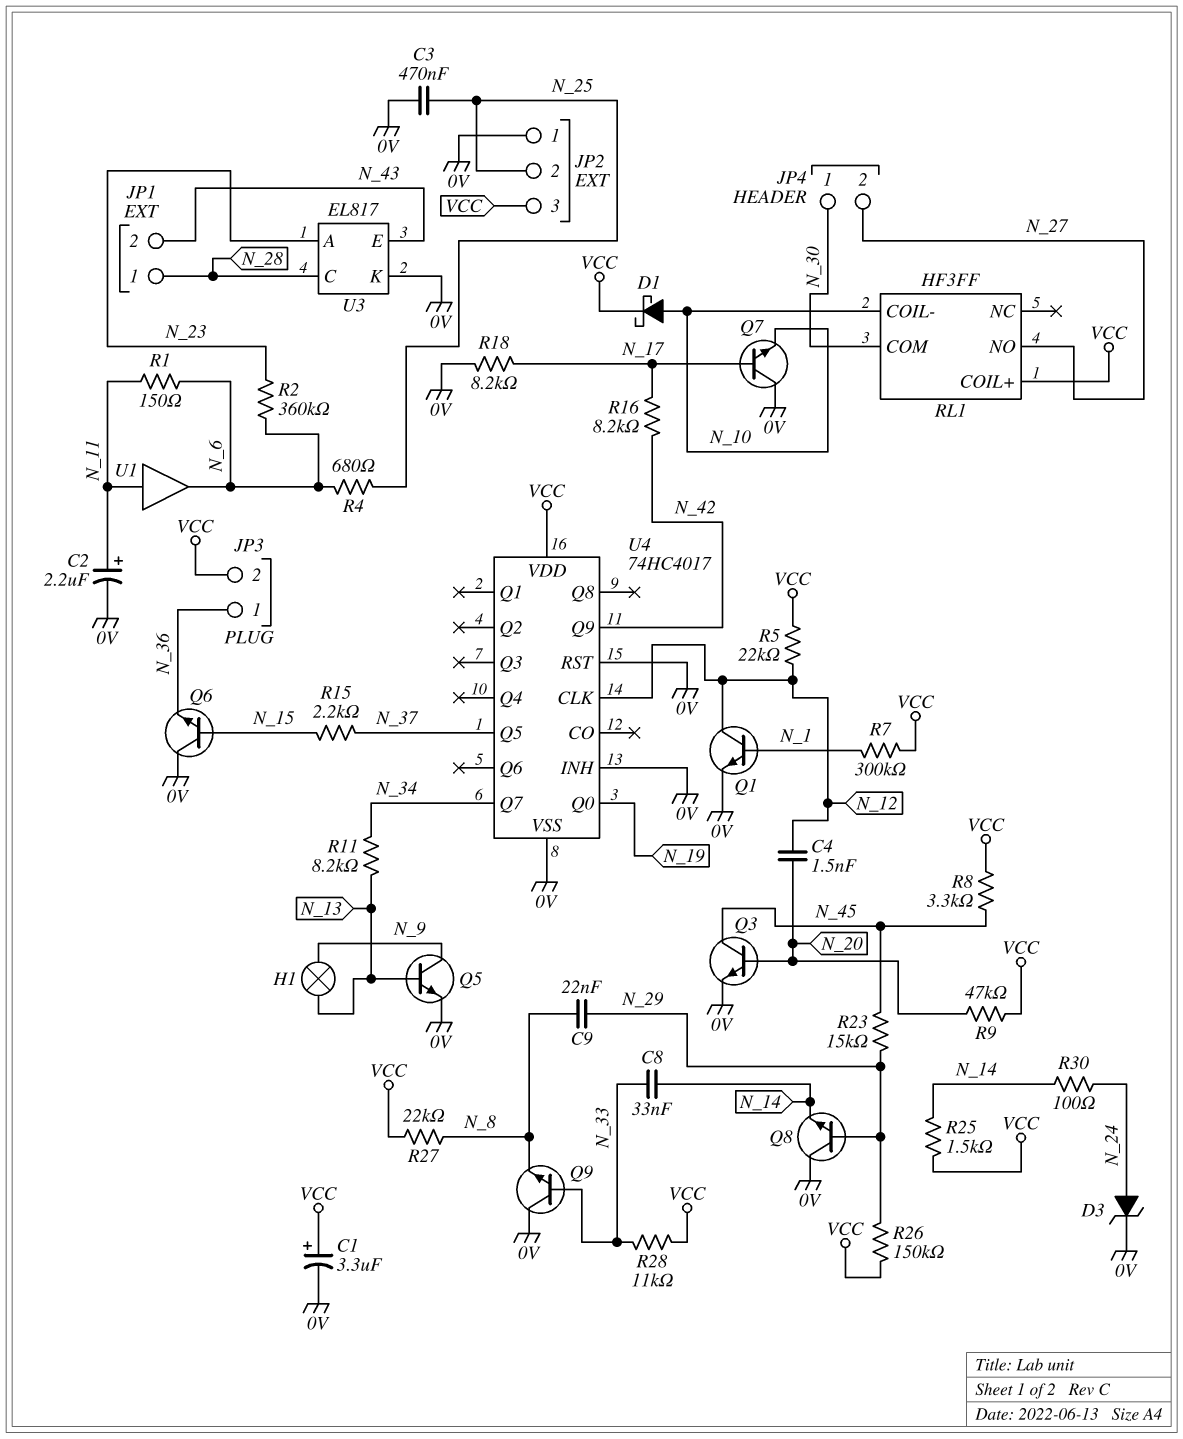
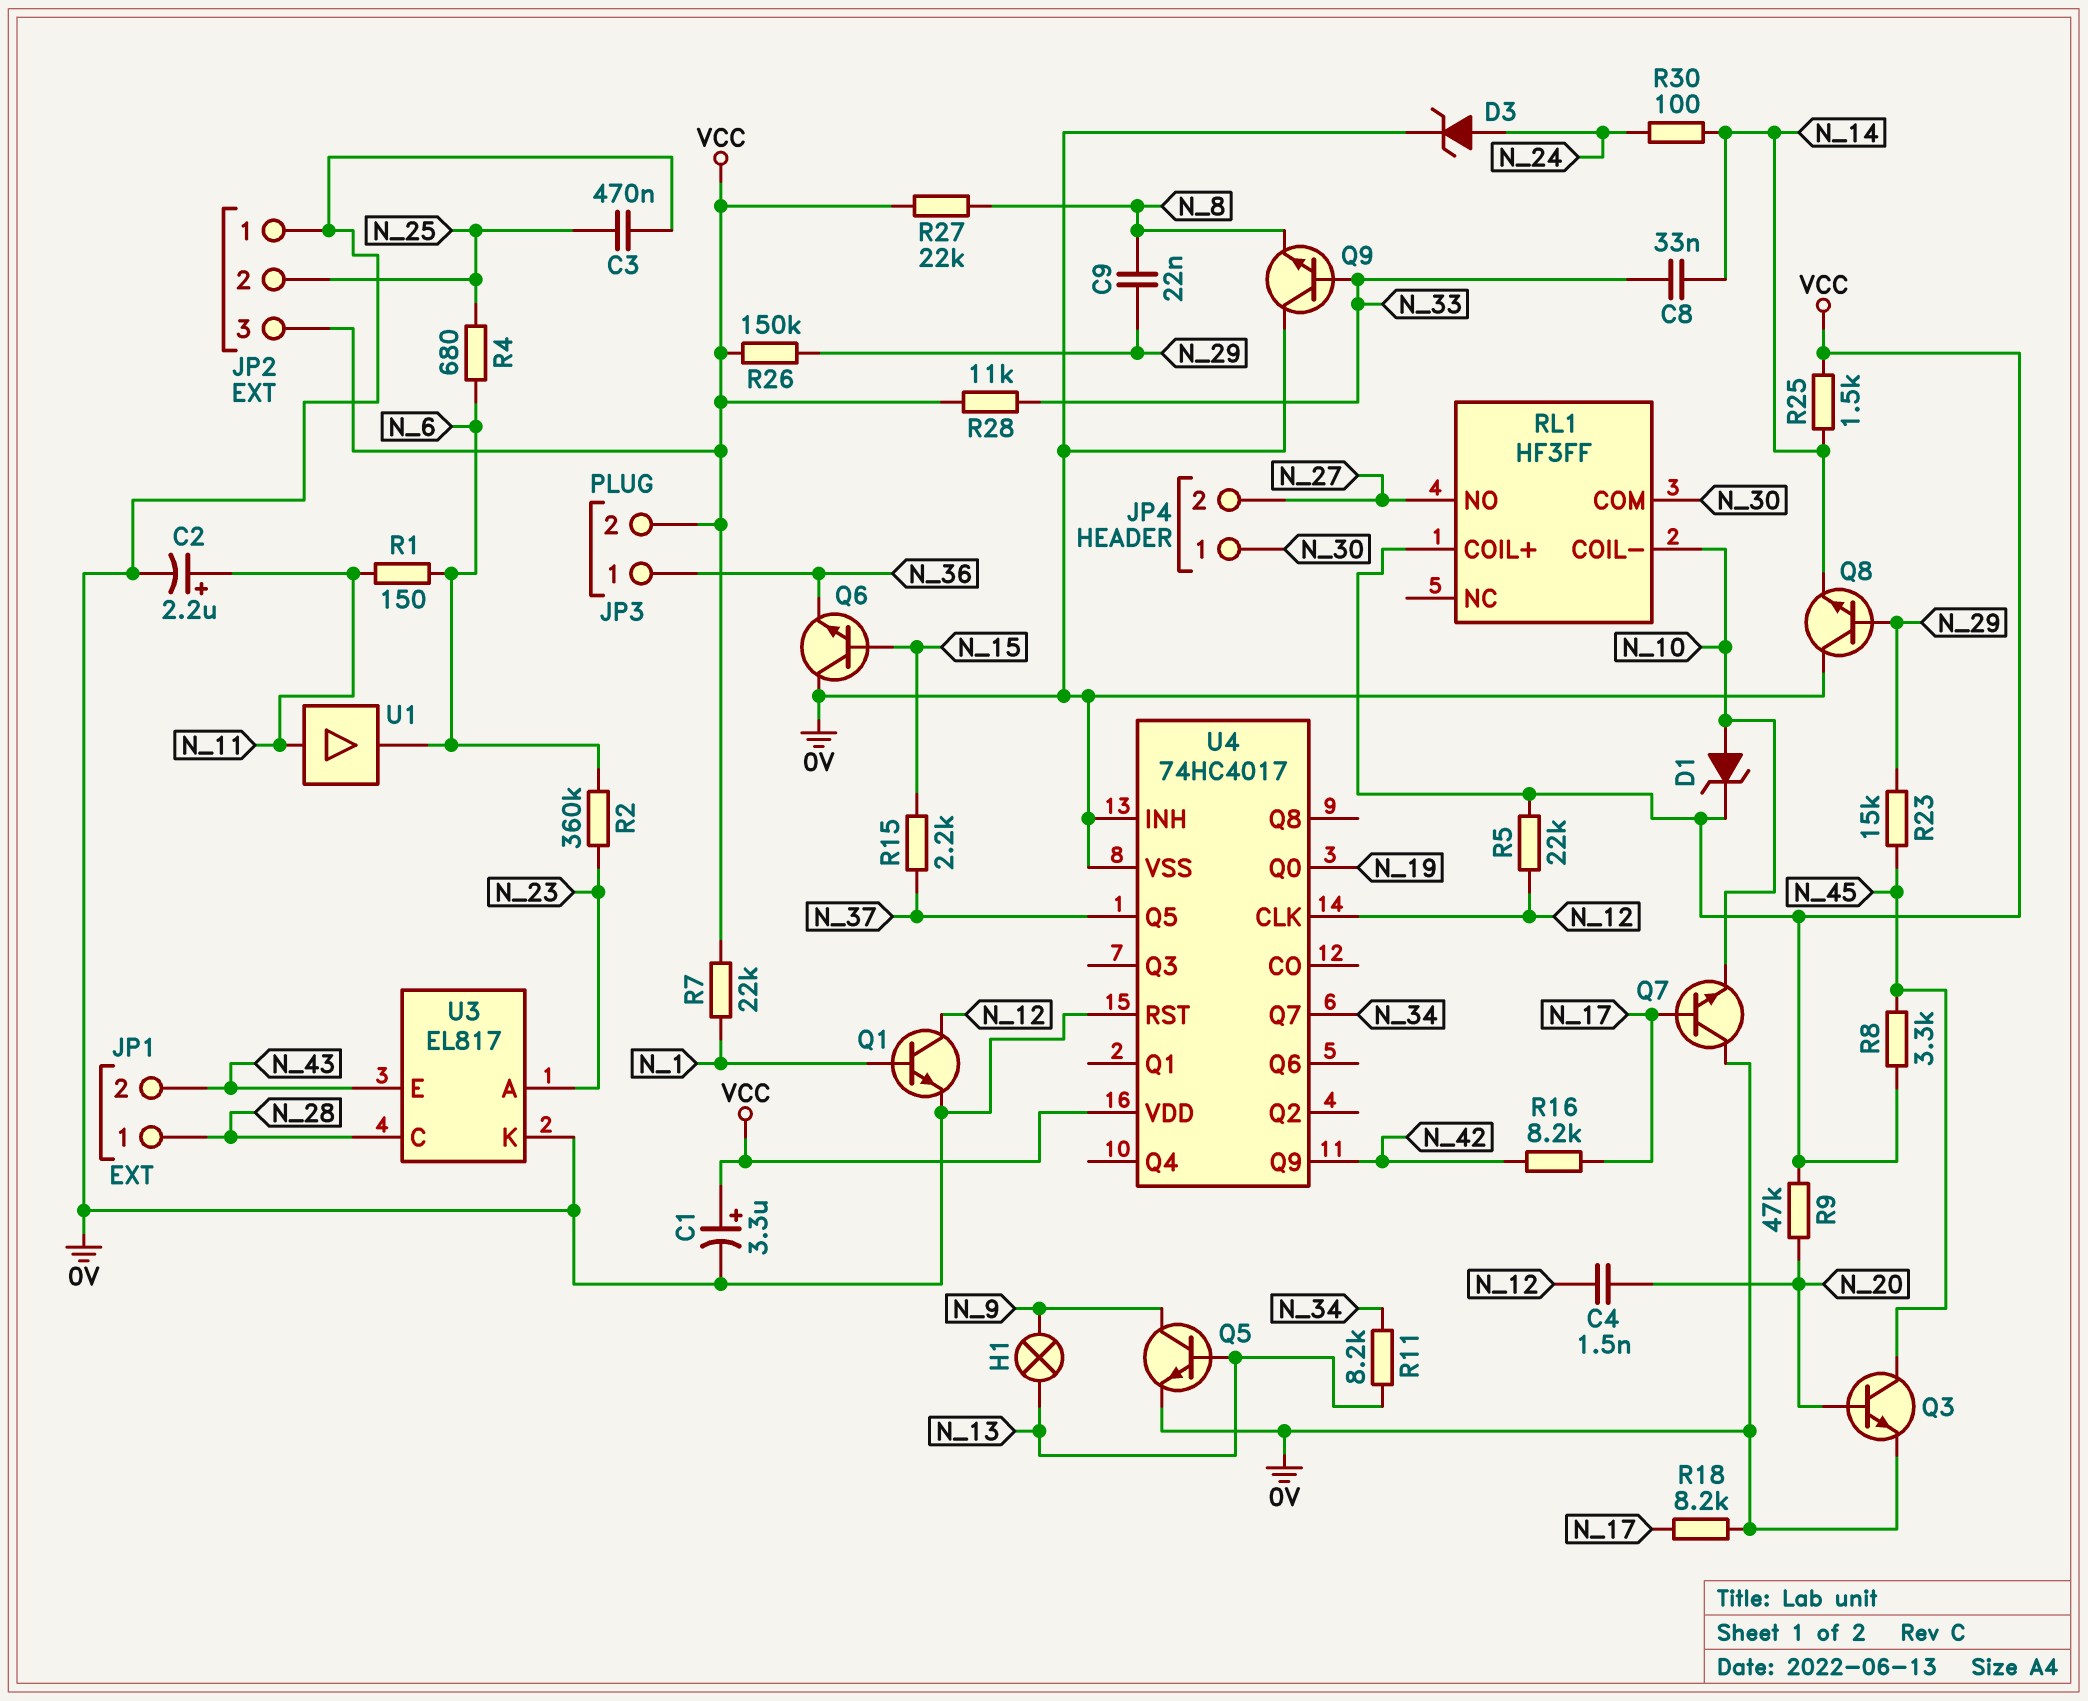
D1: schottky (A N_10, K VCC) -> zener (A N_10, K VCC)
R7: 300k (N_1, VCC) -> 22k (N_1, VCC)

